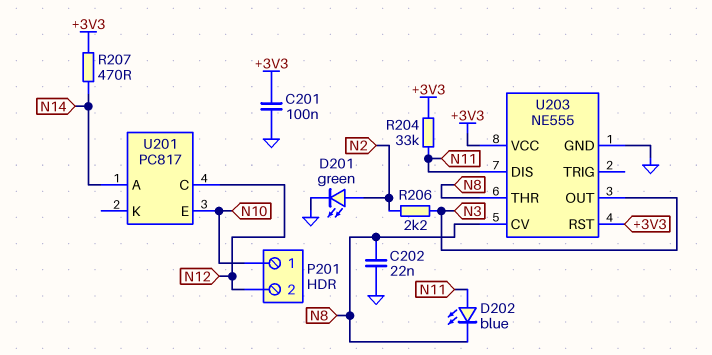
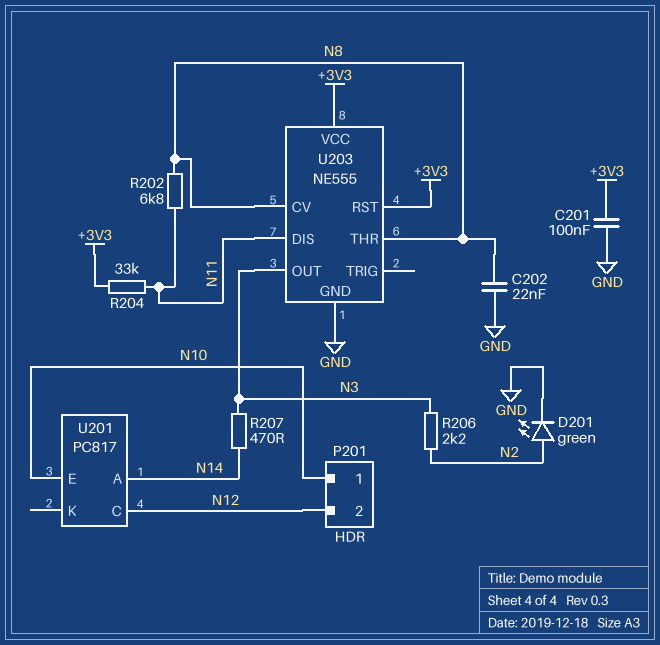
D202: LED blue (A N11, K N8) -> none
R202: none -> 6.8k (N8, N11)
R207: 470 (+3V3, N14) -> 470 (N3, N14)

